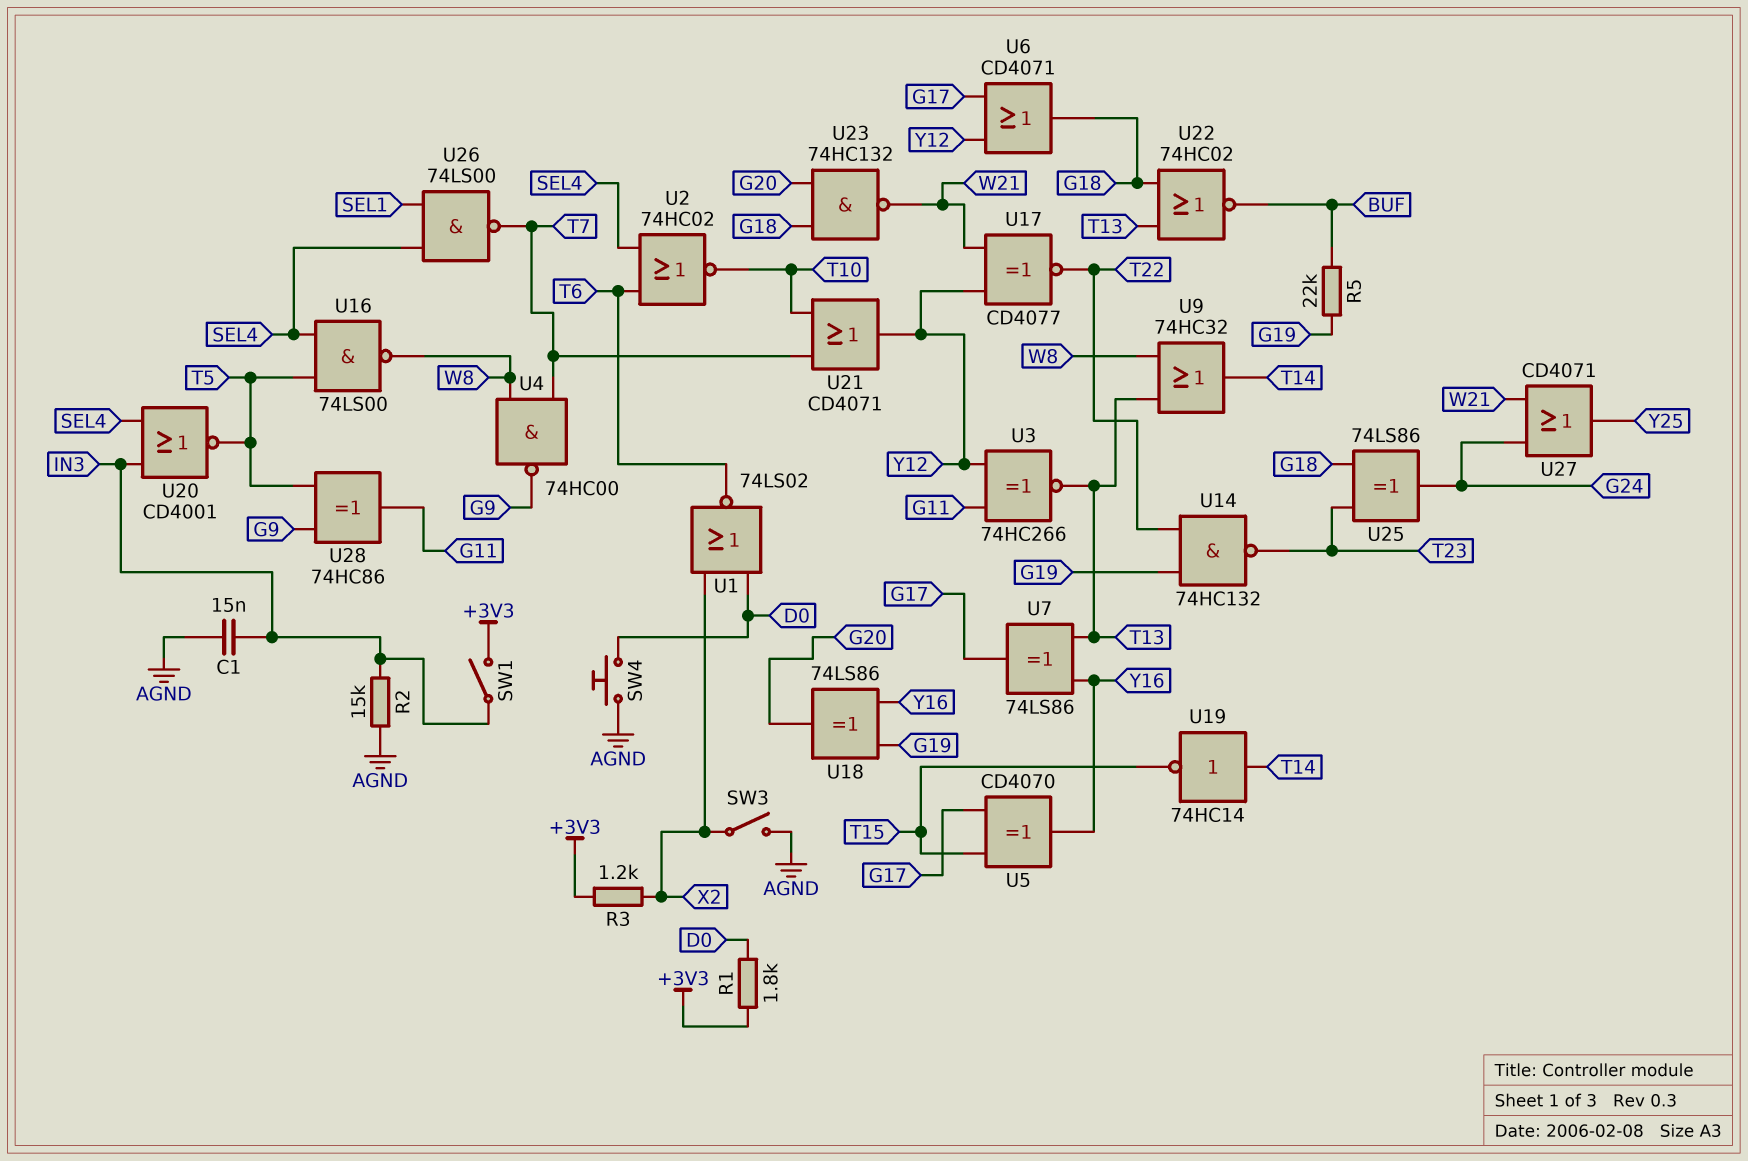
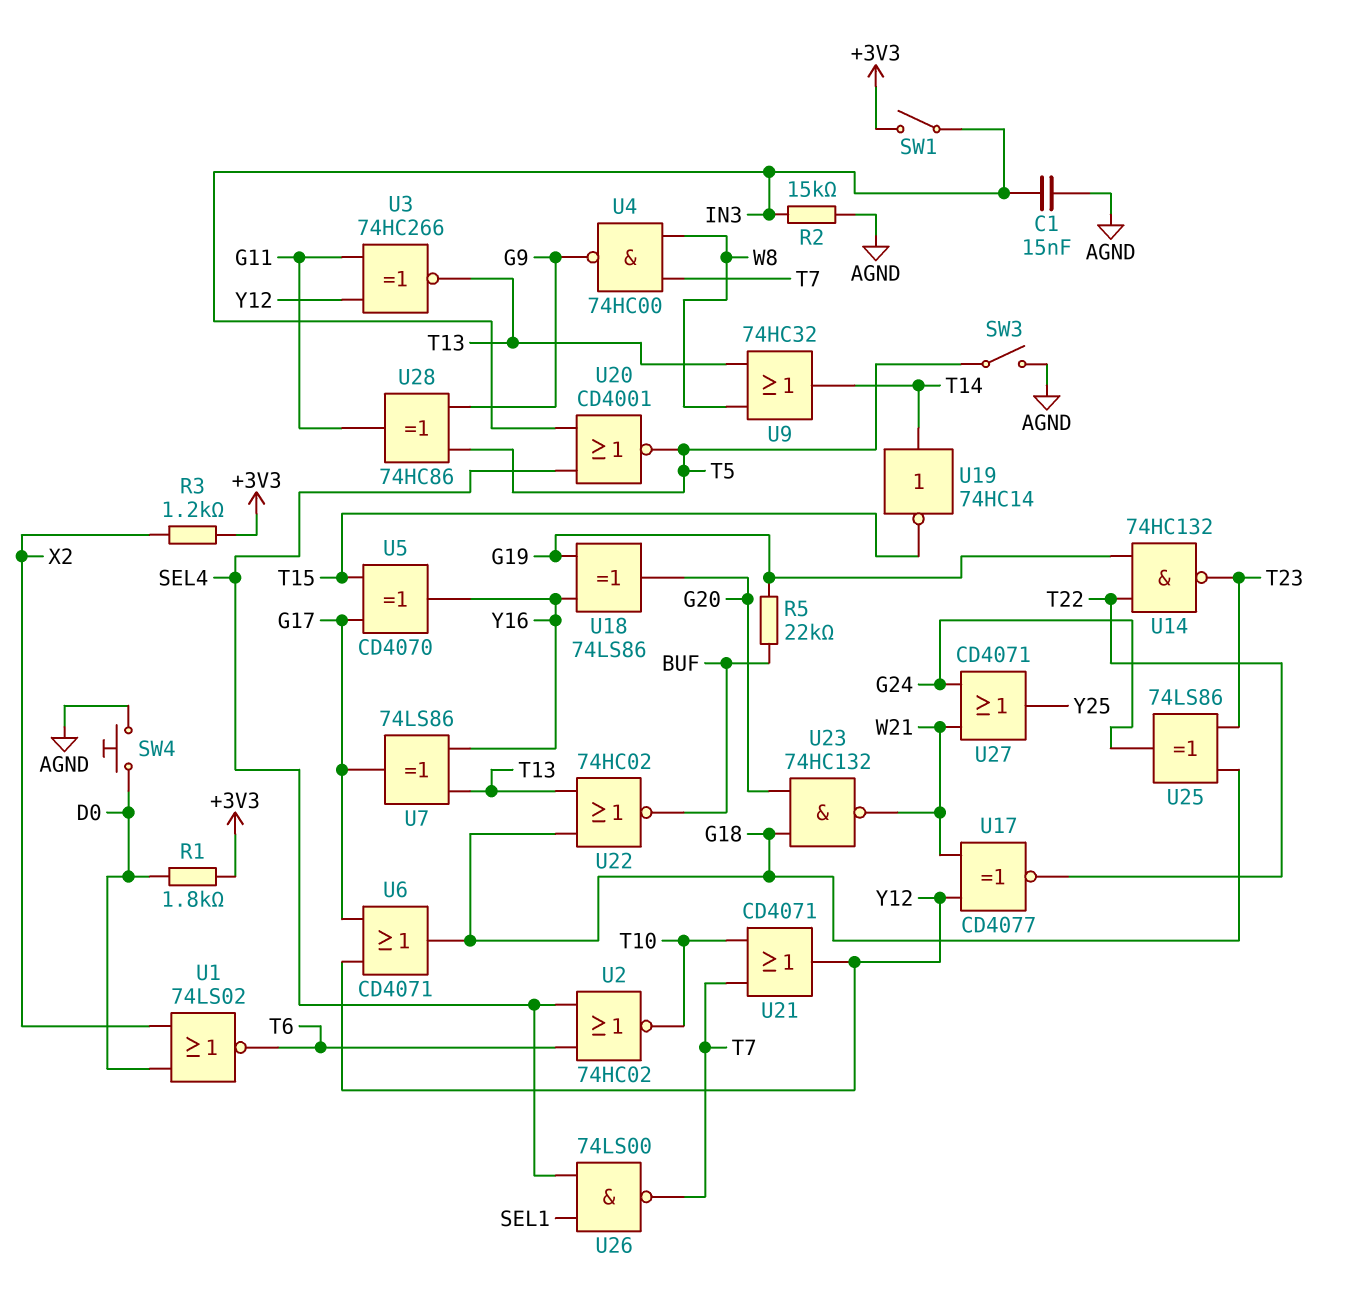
SW3: switch (AGND, X2) -> switch (AGND, T5)
U16: NAND 74LS00 (in SEL4, in T5, out W8) -> none

